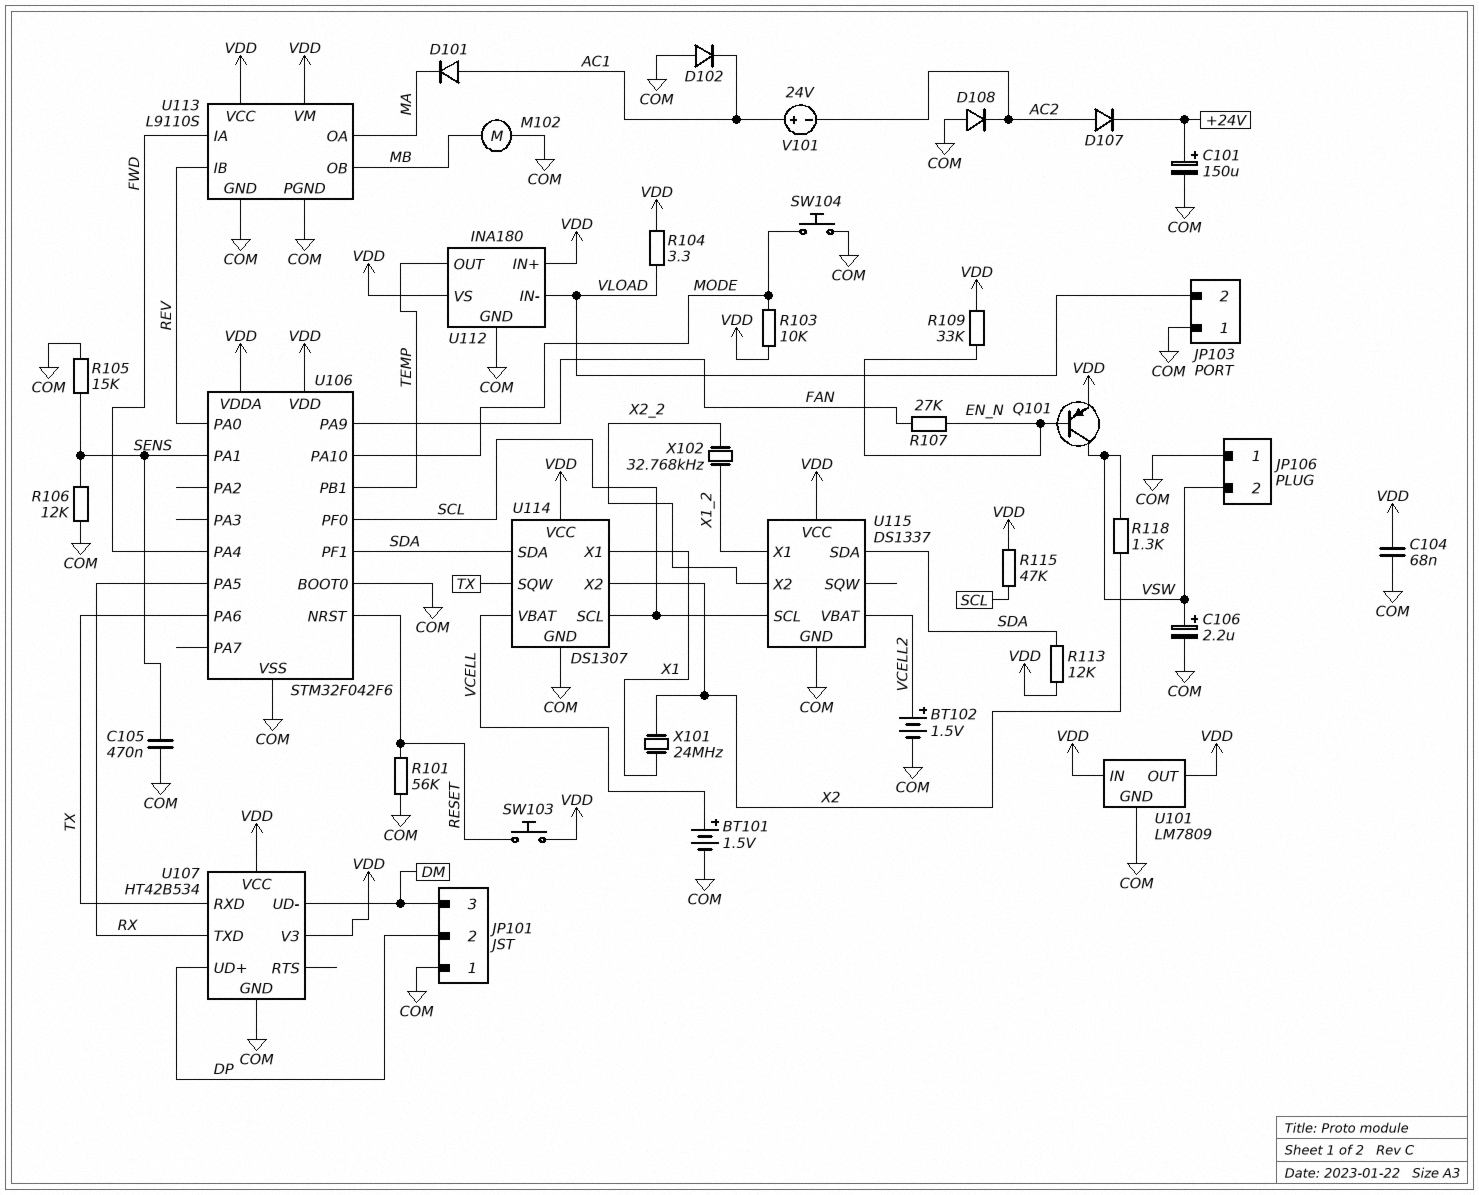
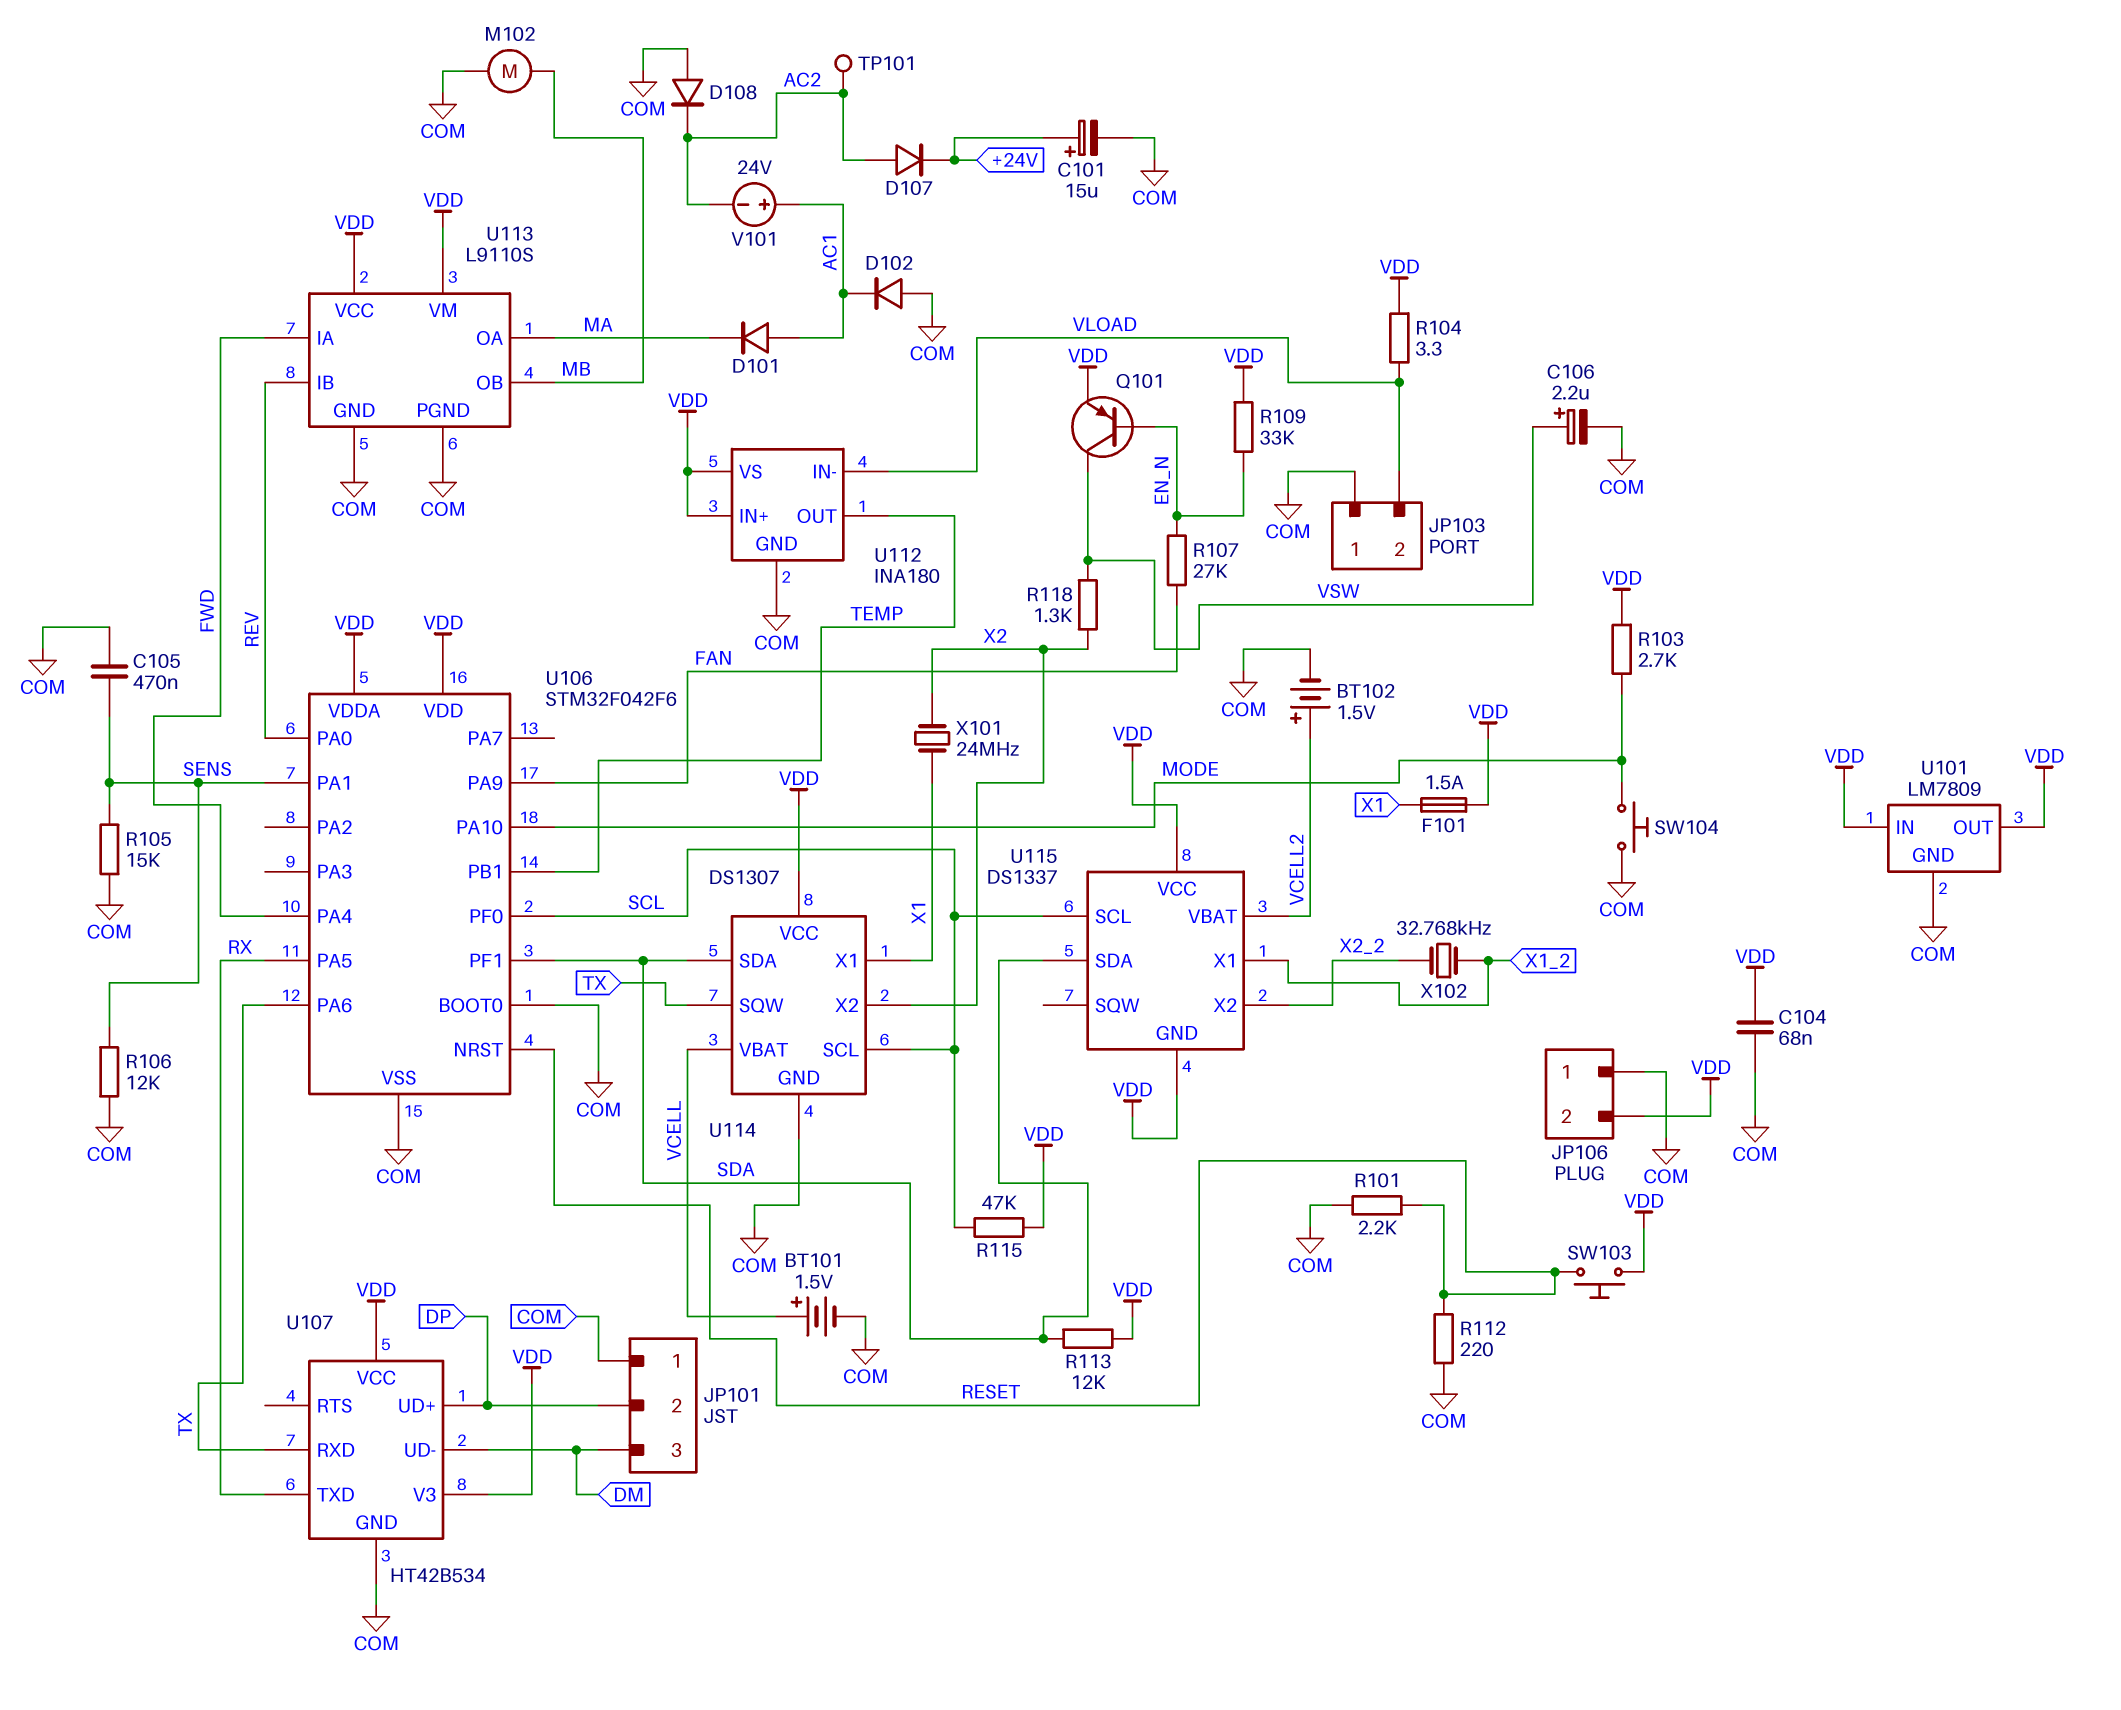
C101: 150uF (plus +24V, minus COM) -> 15uF (plus +24V, minus COM)
F101: none -> 1.5A (VDD, X1)
JP106 pin 2: VSW -> VDD
R101: 56k (COM, RESET) -> 2.2k (COM, RESET)
R103: 10k (MODE, VDD) -> 2.7k (MODE, VDD)
R112: none -> 220 (COM, RESET)
TP101: none -> test point (AC2)
U115 pin GND: COM -> VDD

